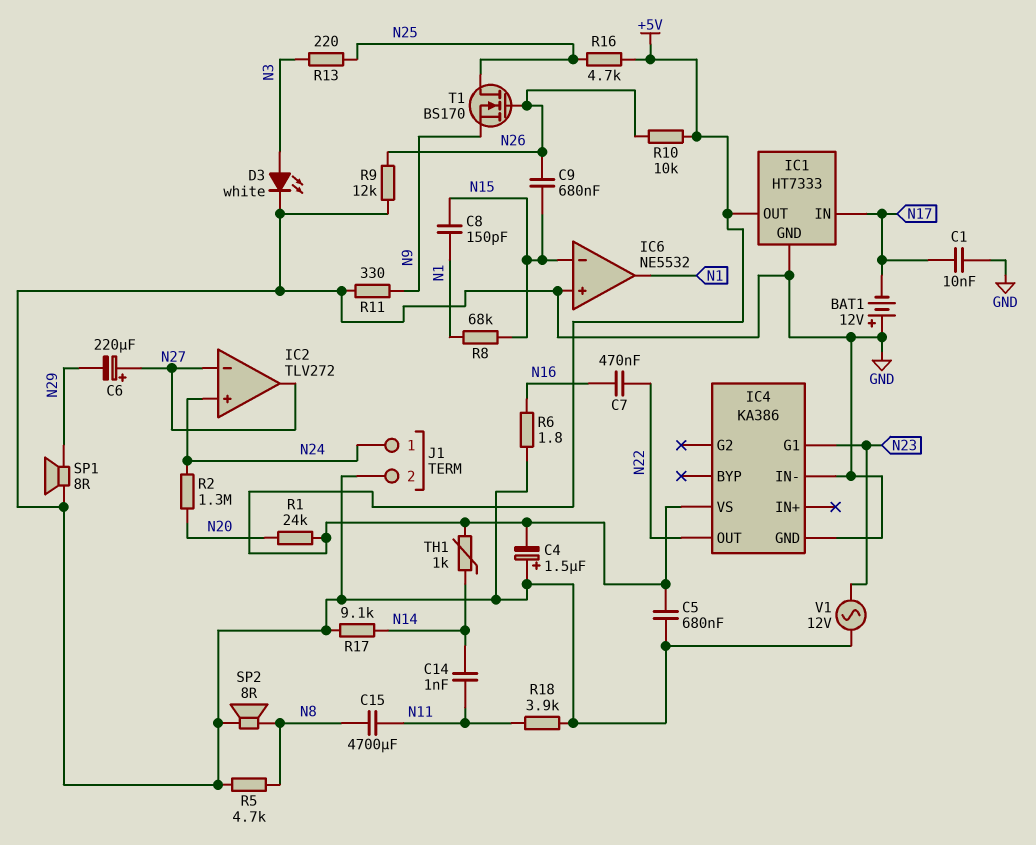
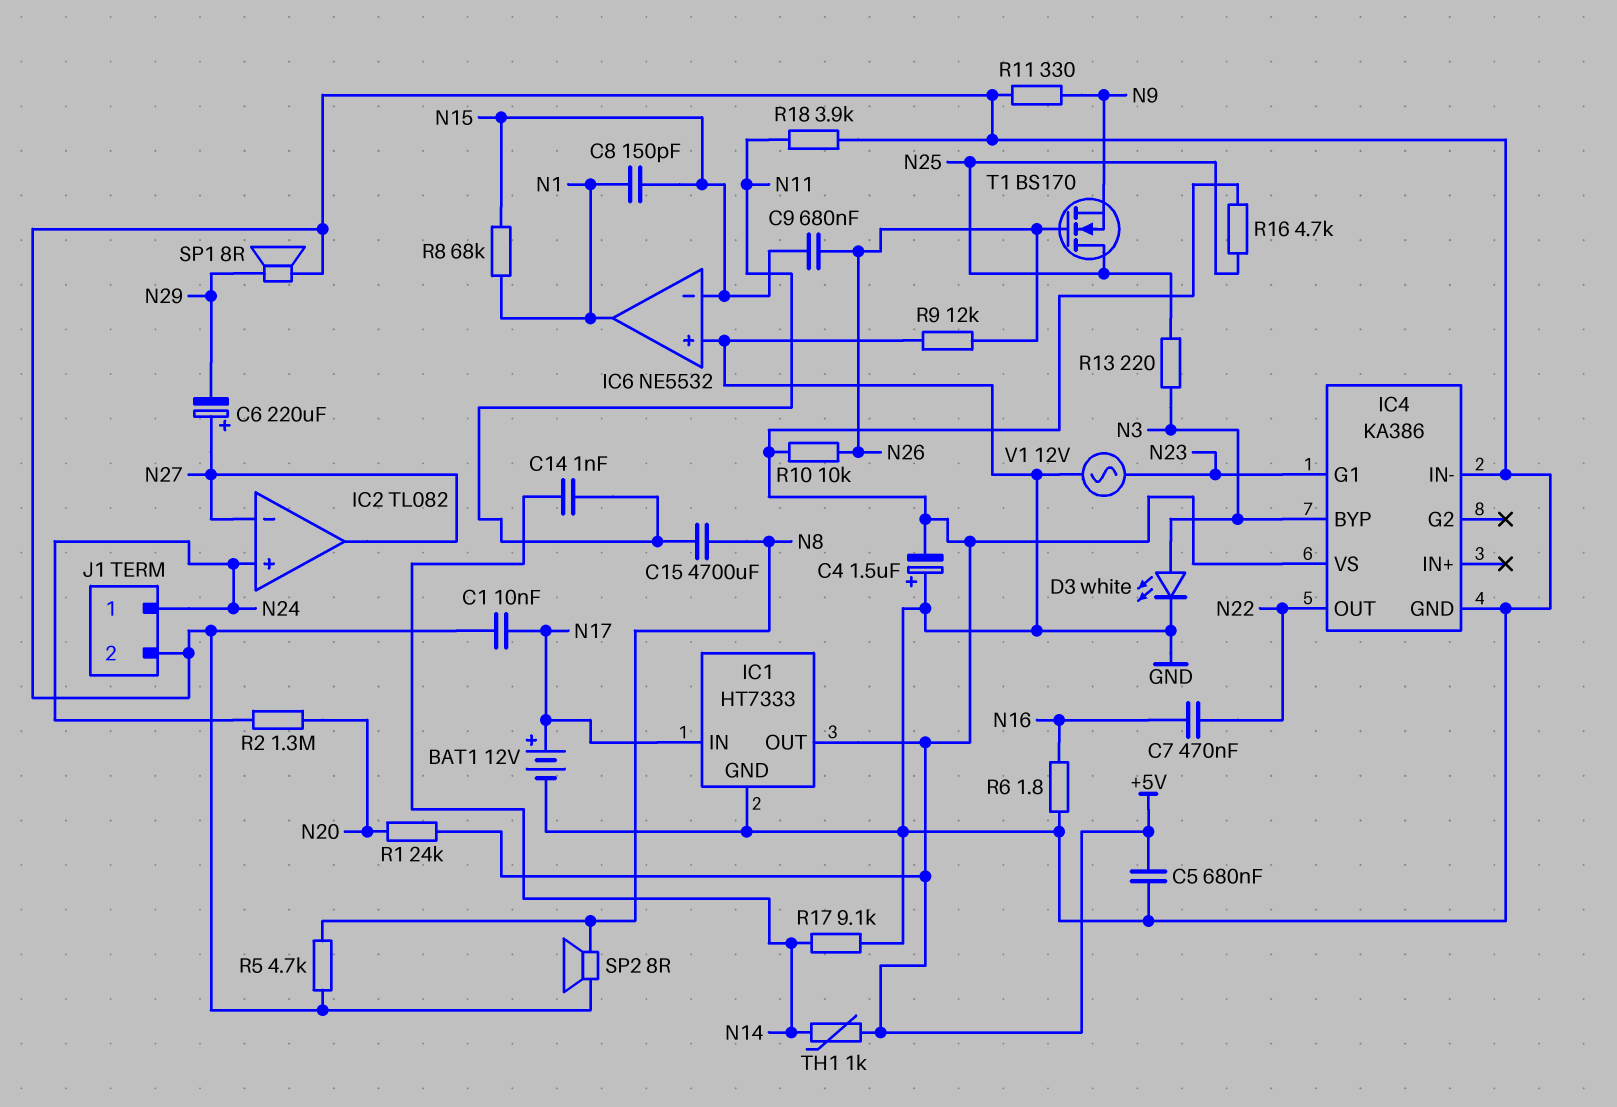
BAT1: 12V (plus GND, minus N17) -> 12V (plus N17, minus GND)
IC2: TLV272 -> TL082
IC4 pin BYP: none -> N3

